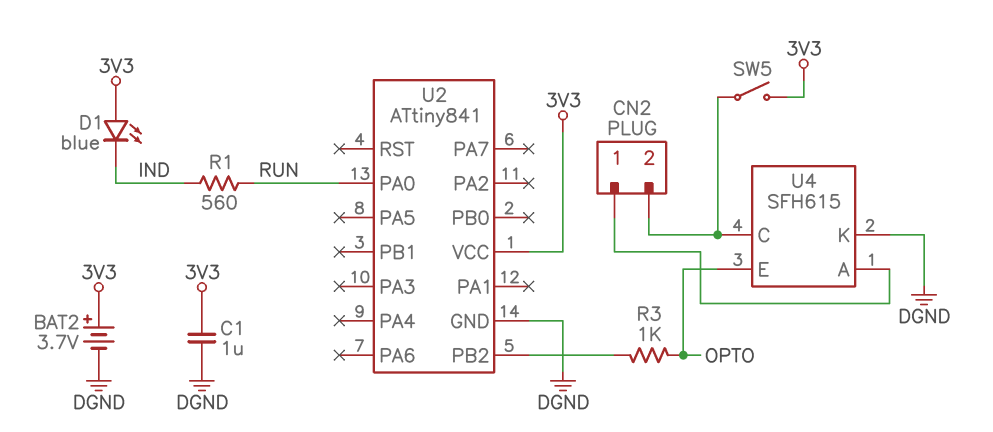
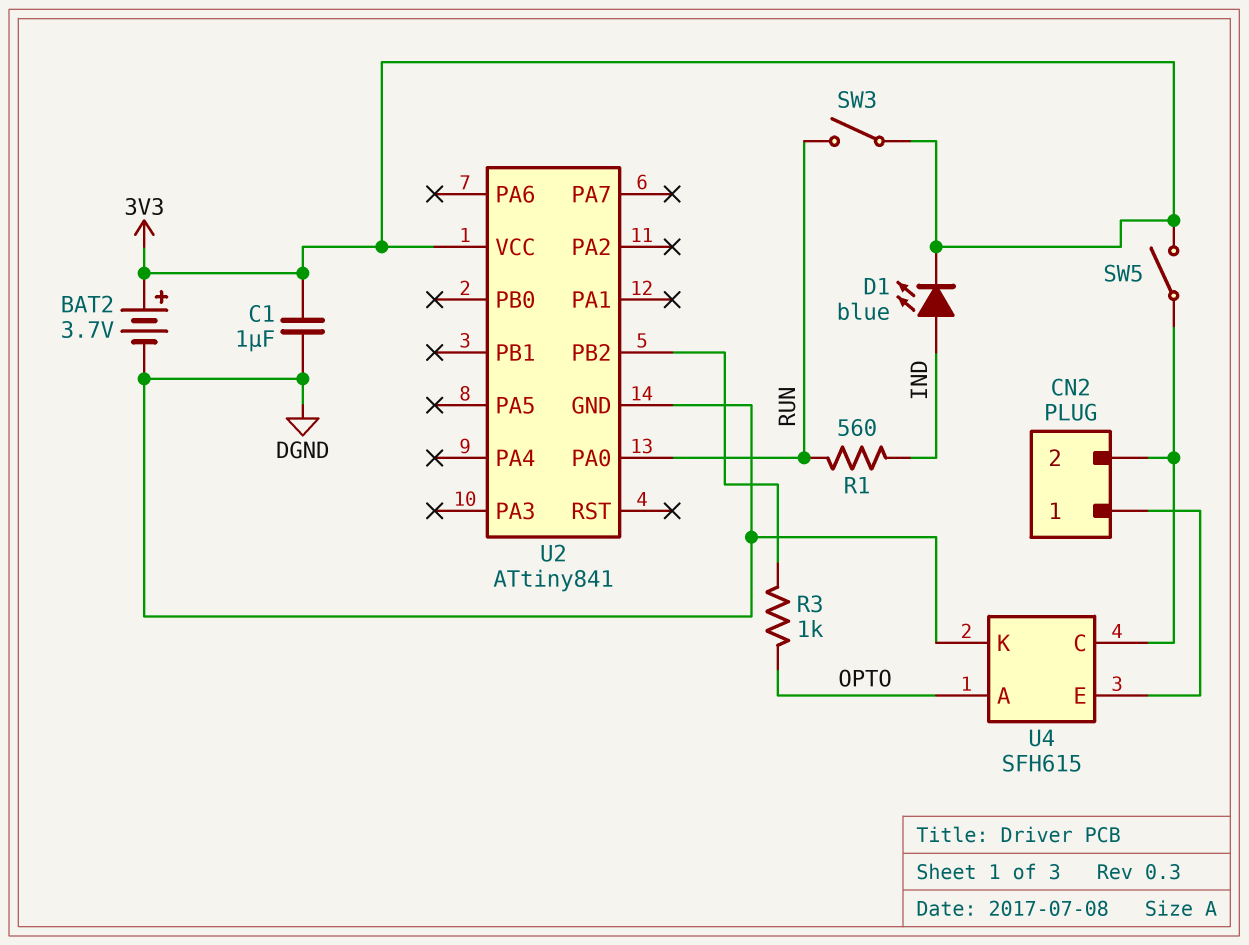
D1: LED blue (A 3V3, K IND) -> LED blue (A IND, K 3V3)
SW3: none -> switch (3V3, RUN)
U4 pin A: CN2/1 -> OPTO
U4 pin E: OPTO -> CN2/1

